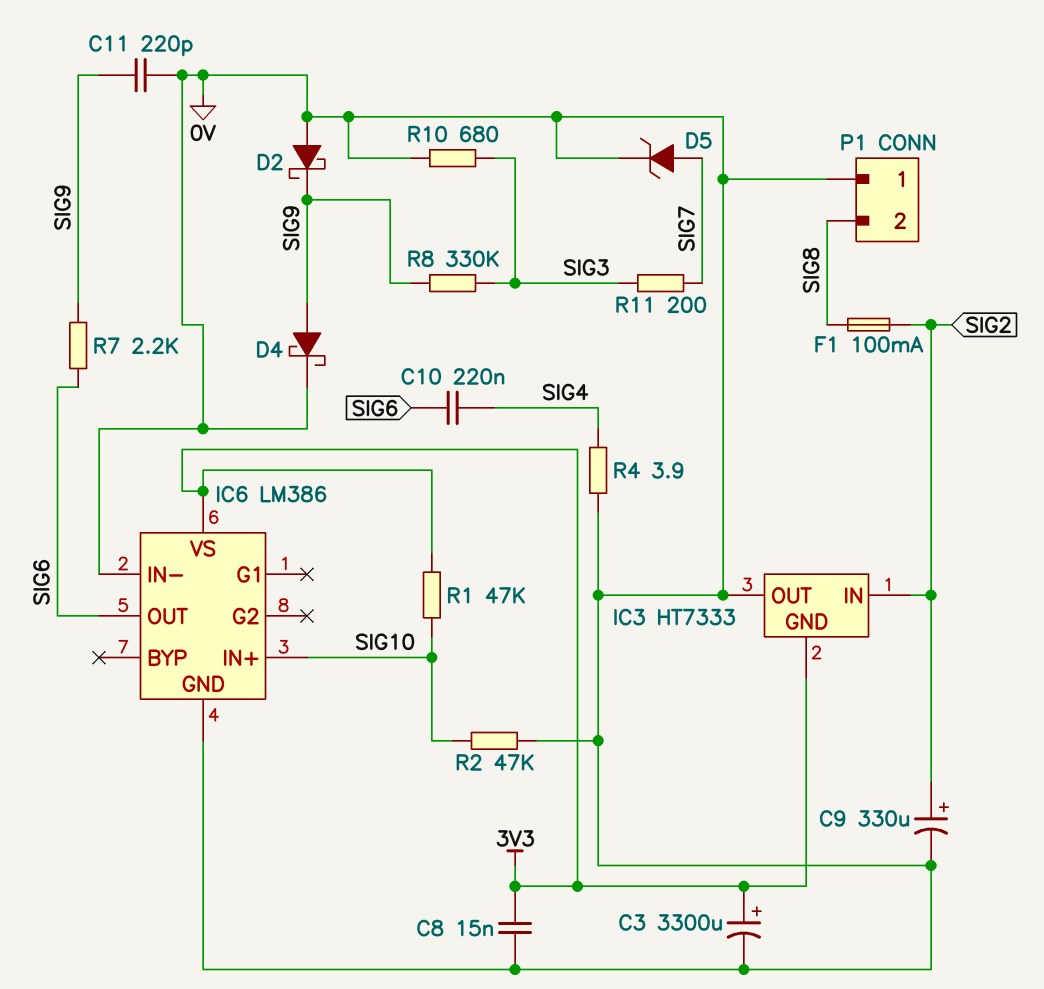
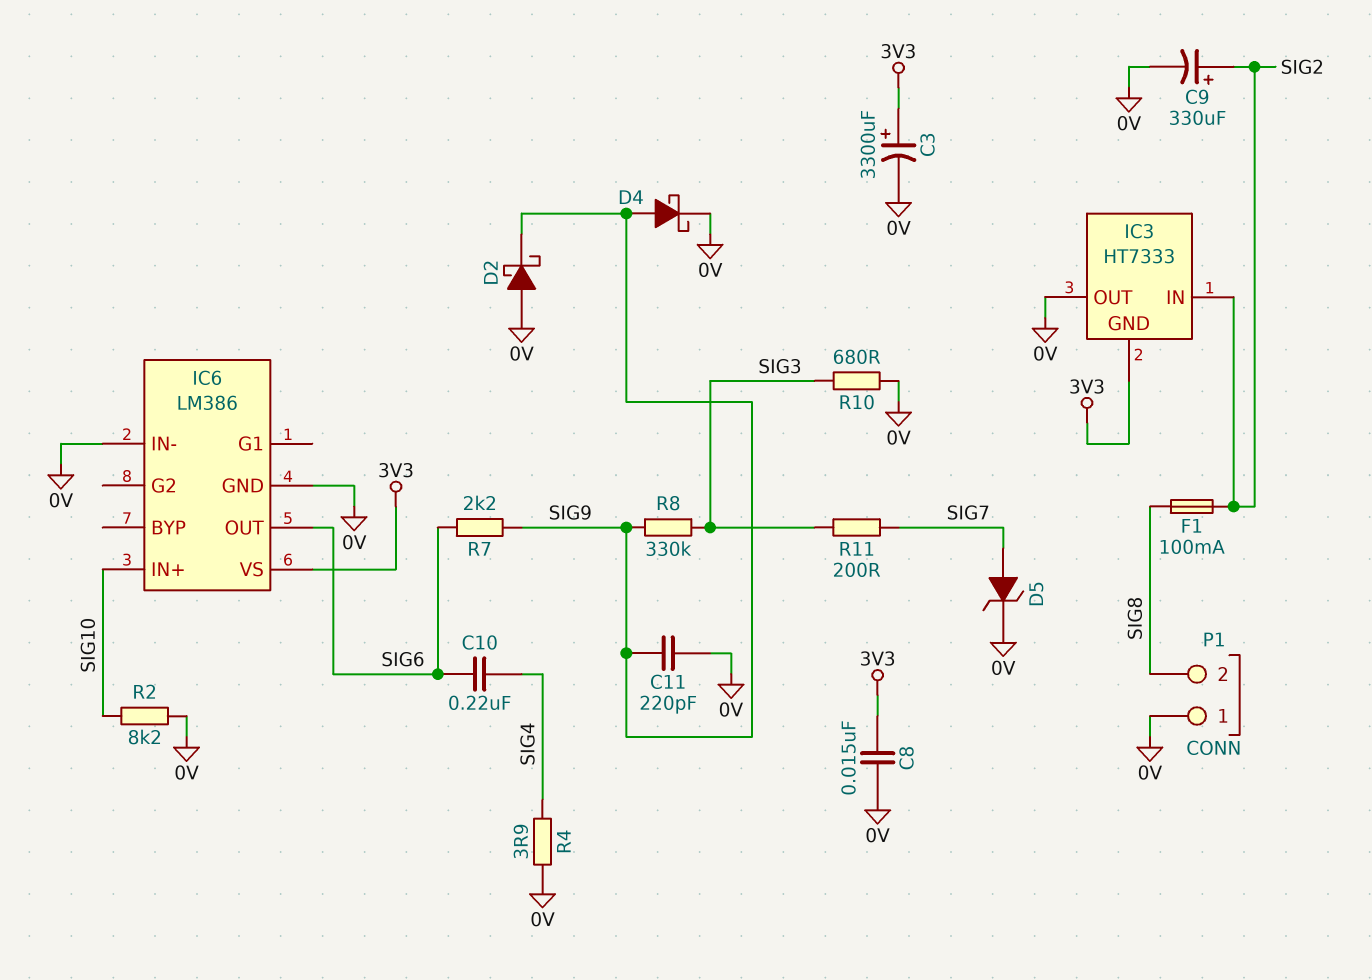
R1: 47k (3V3, SIG10) -> none
R2: 47k (0V, SIG10) -> 8.2k (0V, SIG10)

